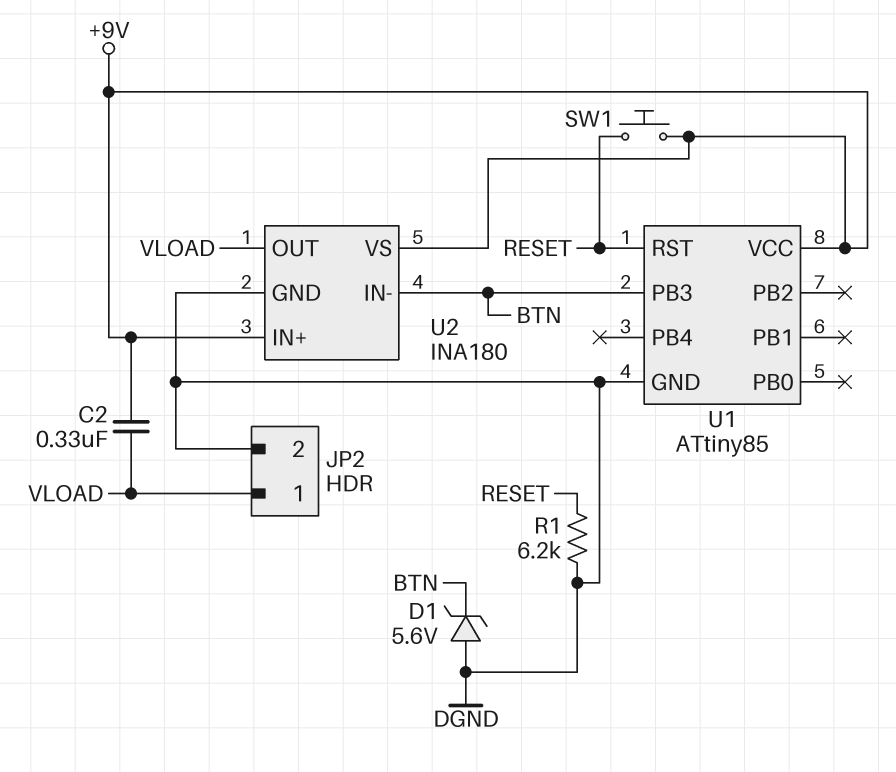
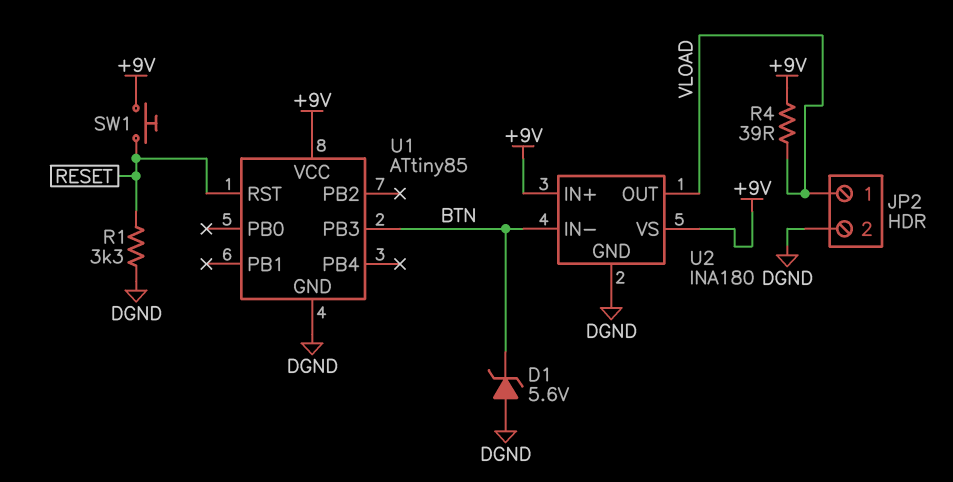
C2: 330nF (+9V, VLOAD) -> none
R1: 6.2k (DGND, RESET) -> 3.3k (DGND, RESET)
R4: none -> 39 (+9V, VLOAD)

